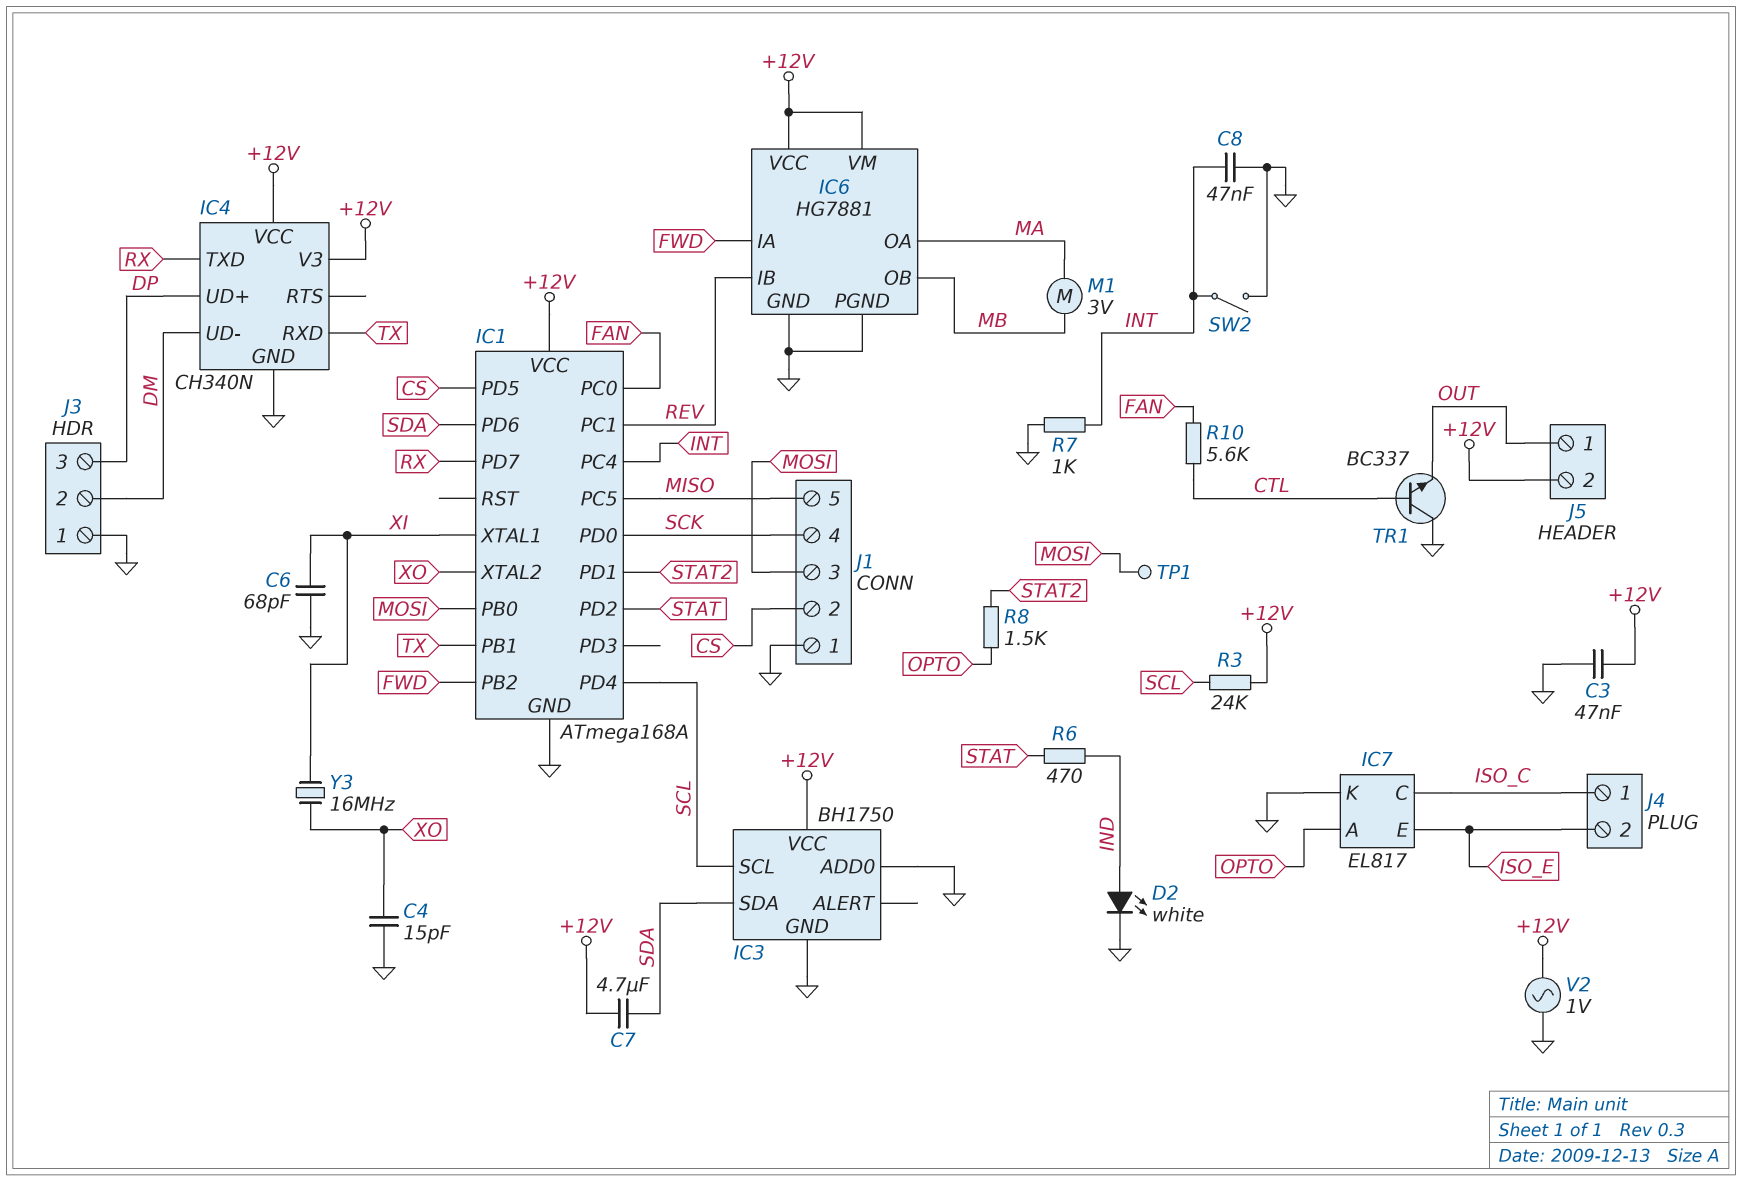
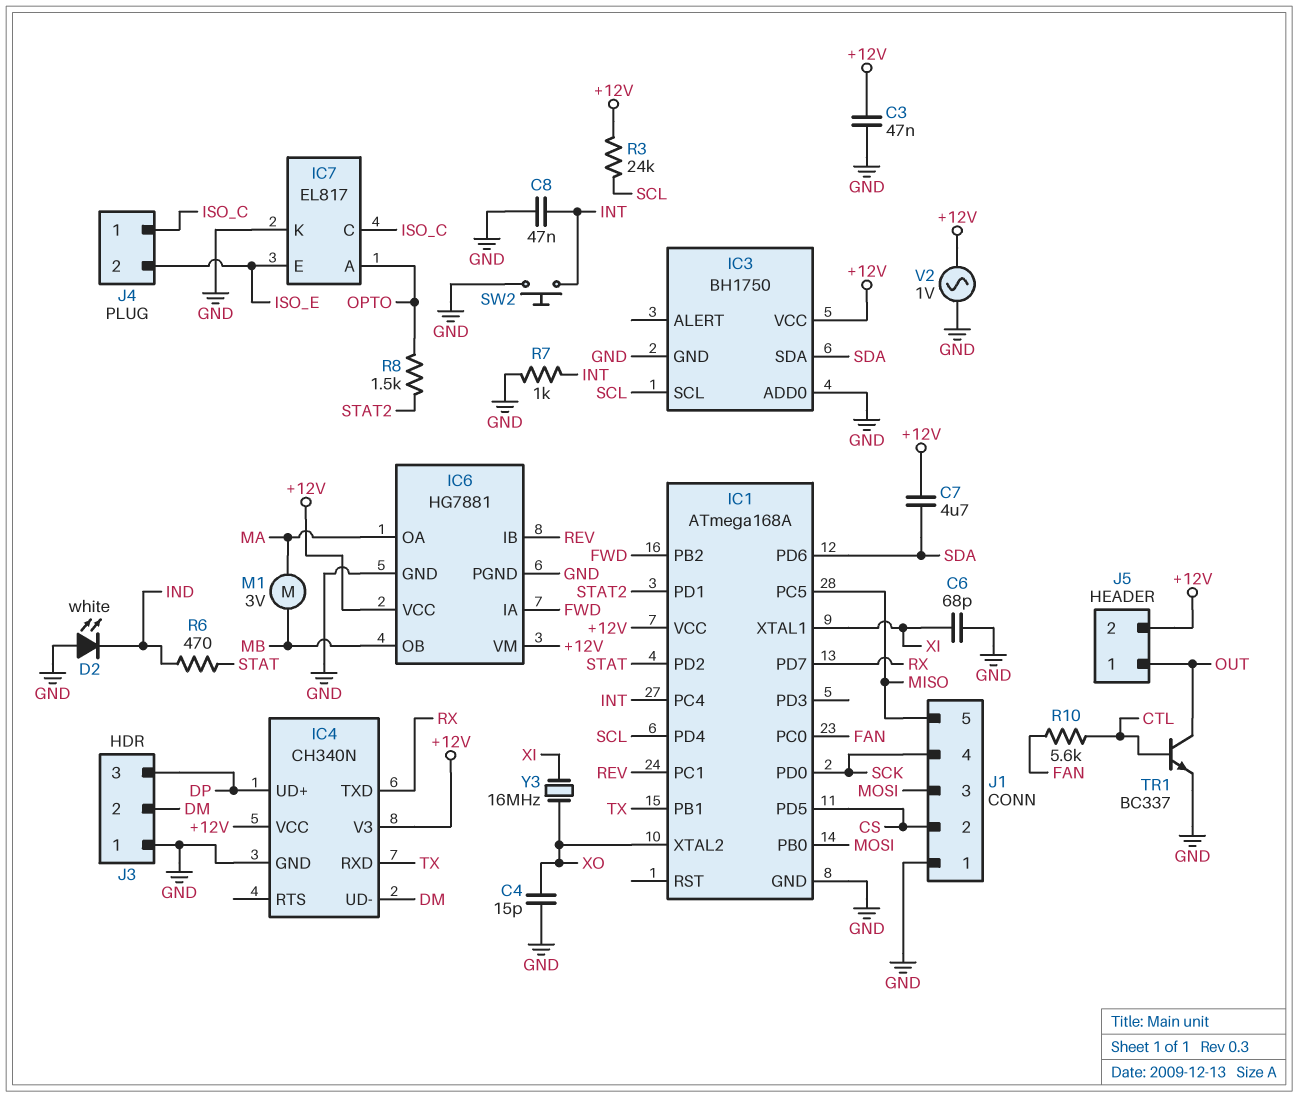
D2: LED white (A IND, K GND) -> LED white (A GND, K IND)
SW2: switch (GND, INT) -> button (GND, INT)
TP1: test point (MOSI) -> none
TR1: NPN BC337 (B CTL, C GND, E OUT) -> NPN BC337 (B CTL, C OUT, E GND)

